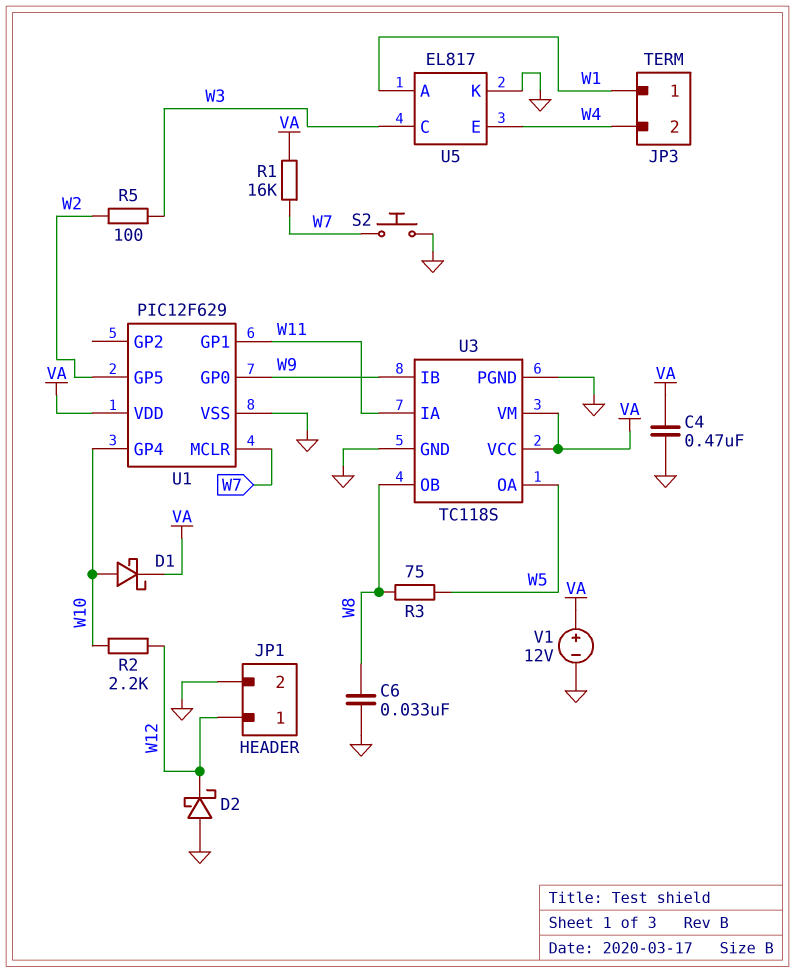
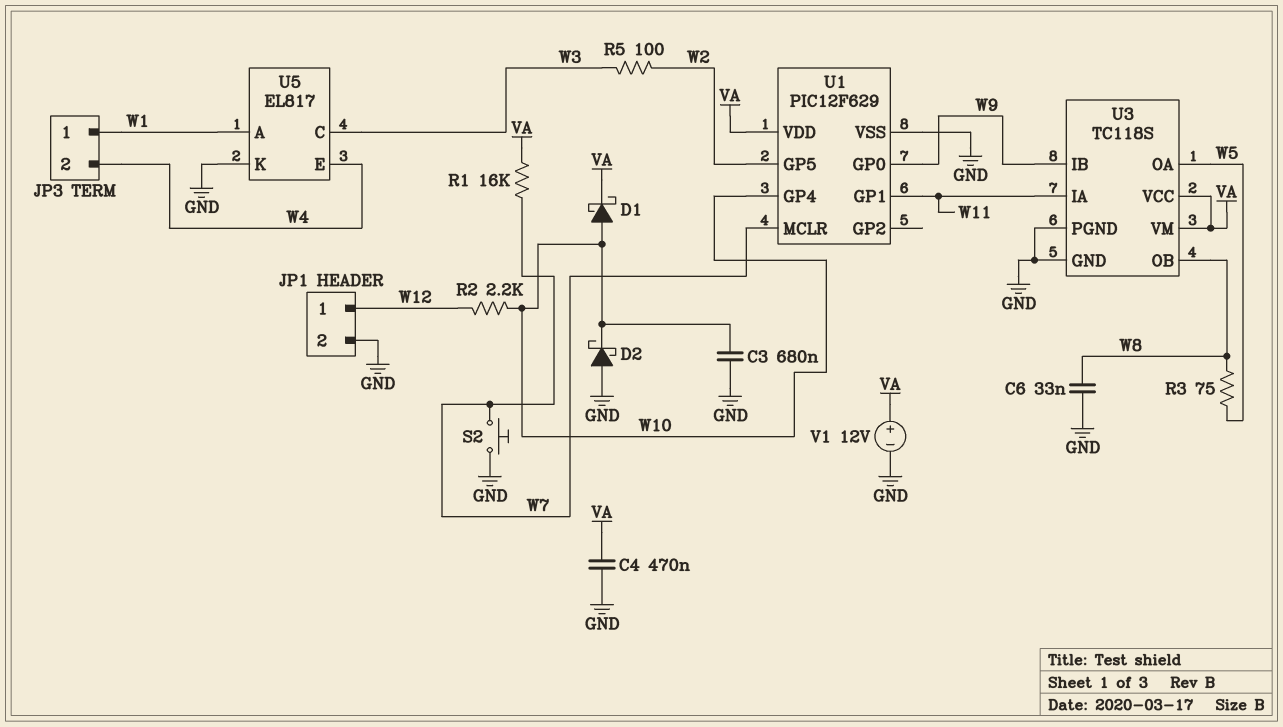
C3: none -> 680nF (GND, W10)
D2: schottky (A GND, K W12) -> schottky (A GND, K W10)

